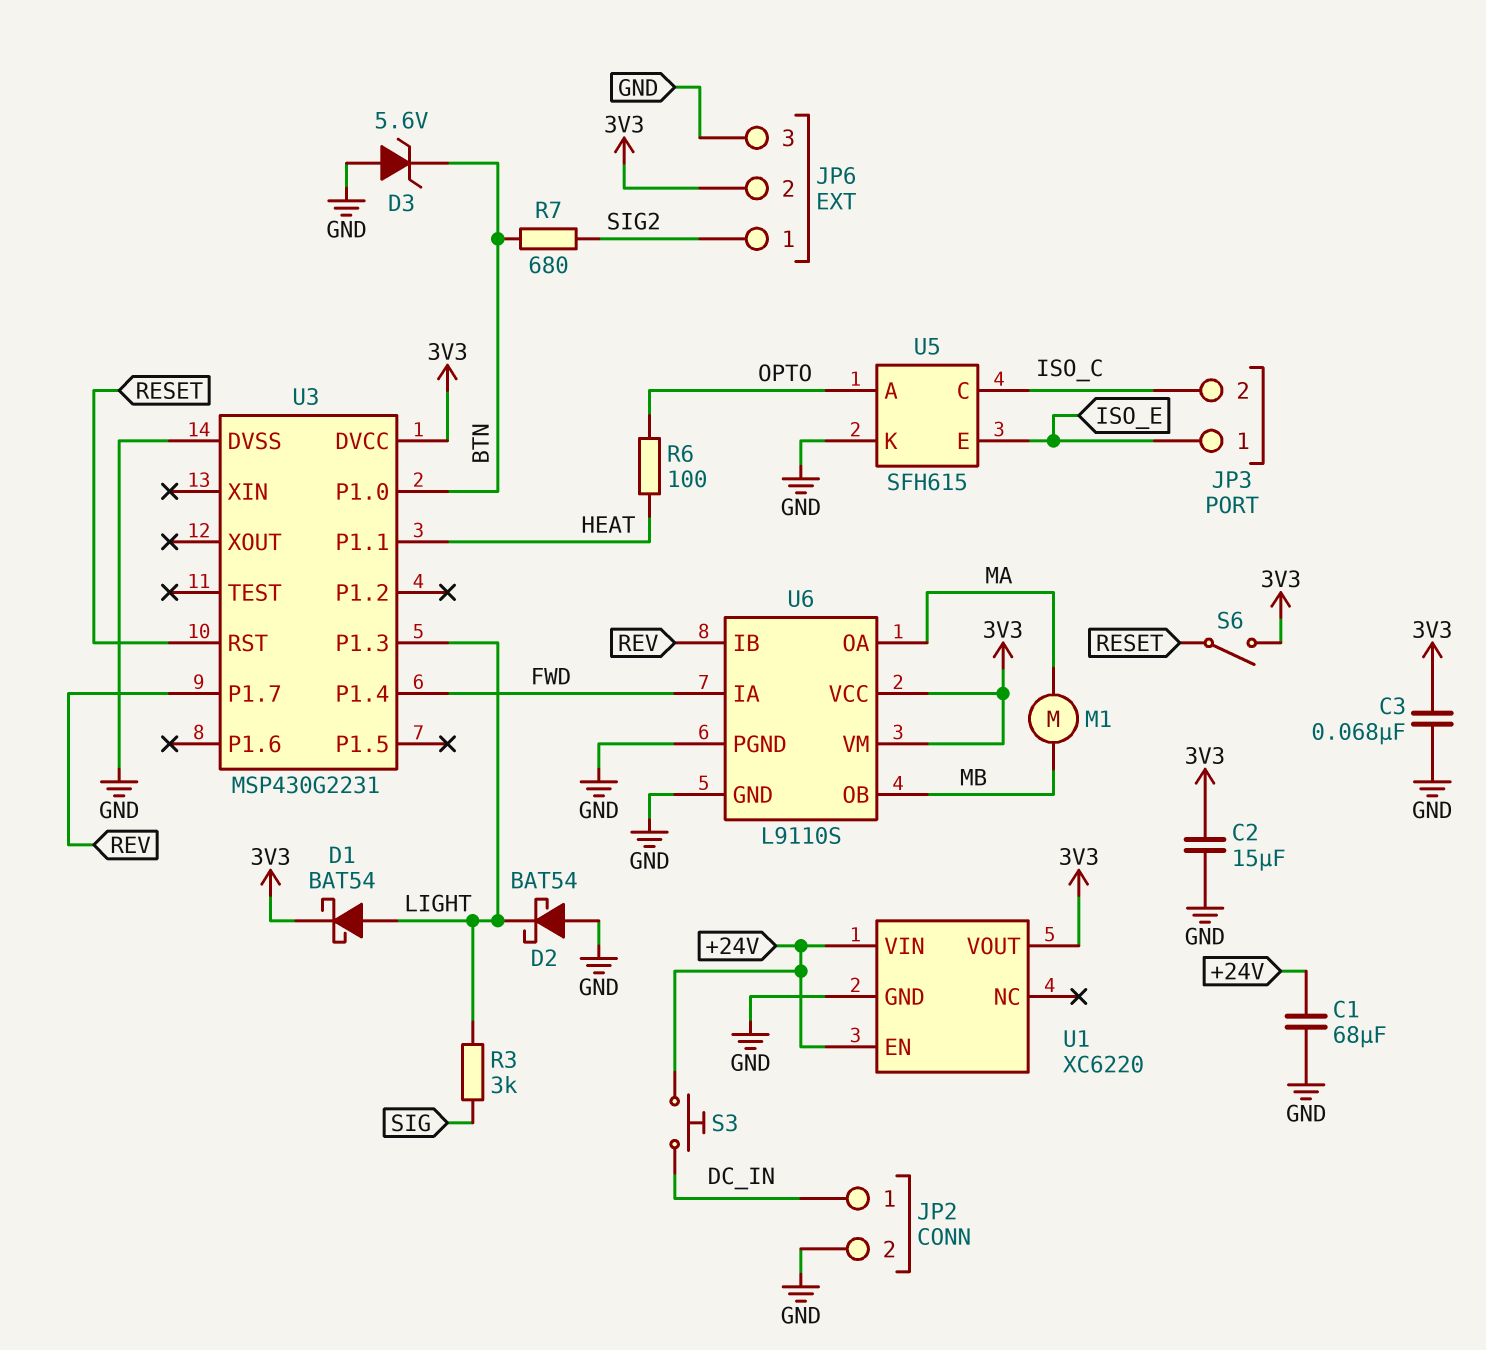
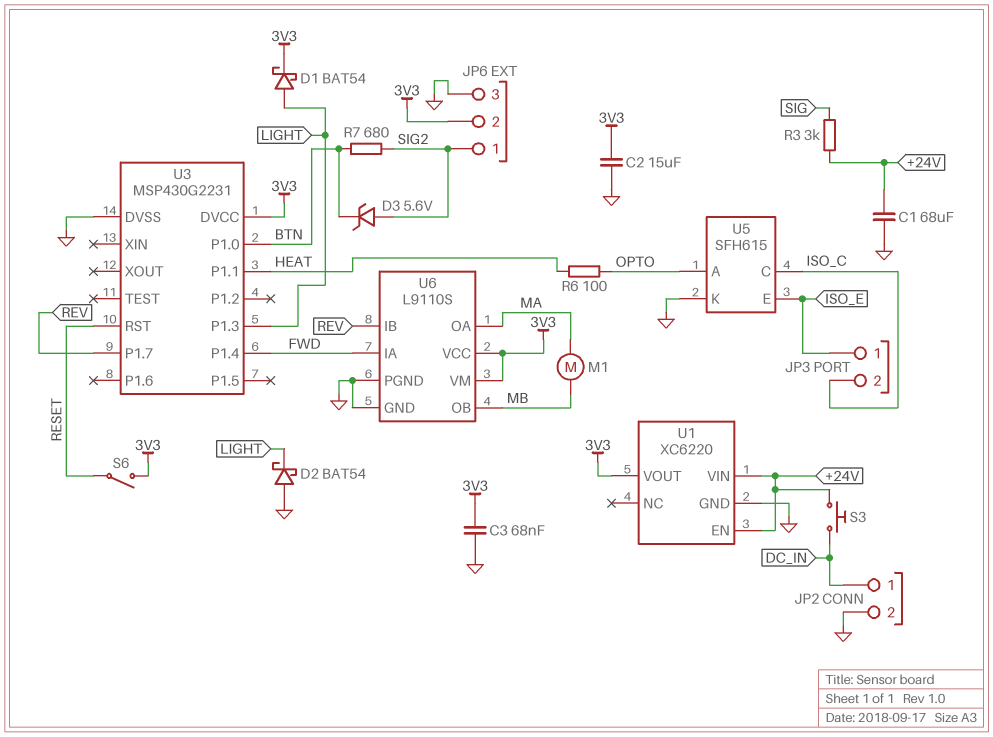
D3: zener 5.6V (A GND, K BTN) -> zener 5.6V (A SIG2, K BTN)
R3: 3k (LIGHT, SIG) -> 3k (+24V, SIG)

